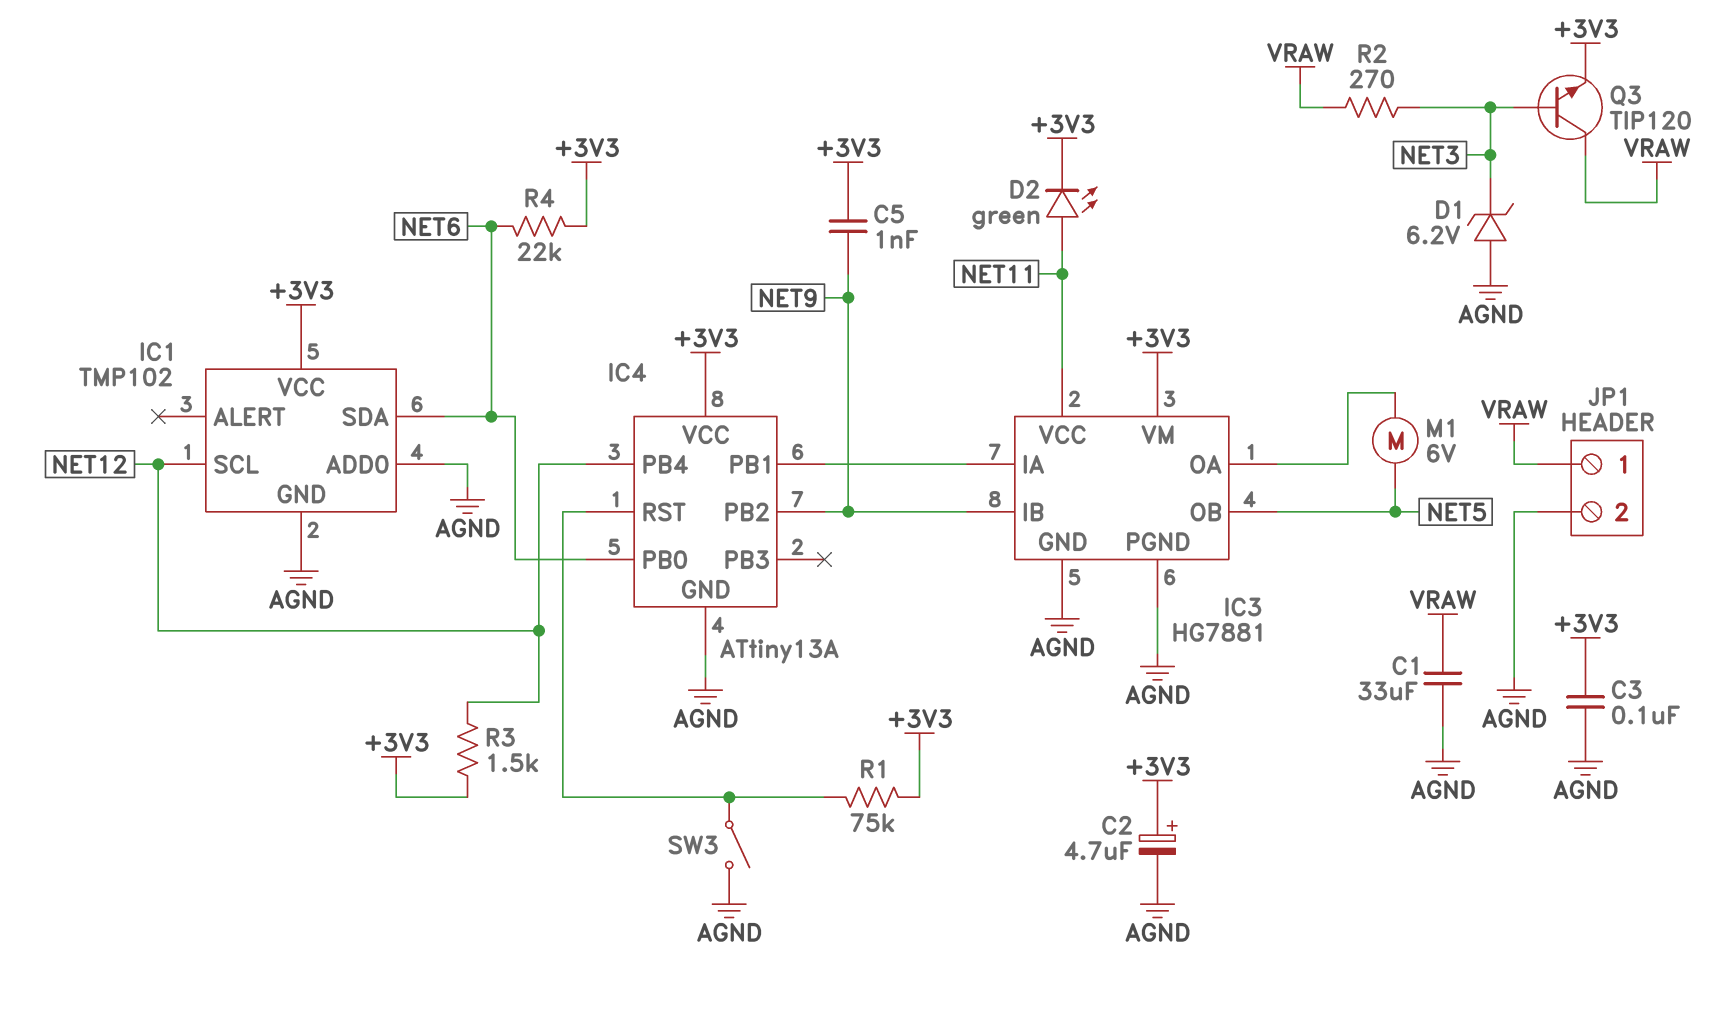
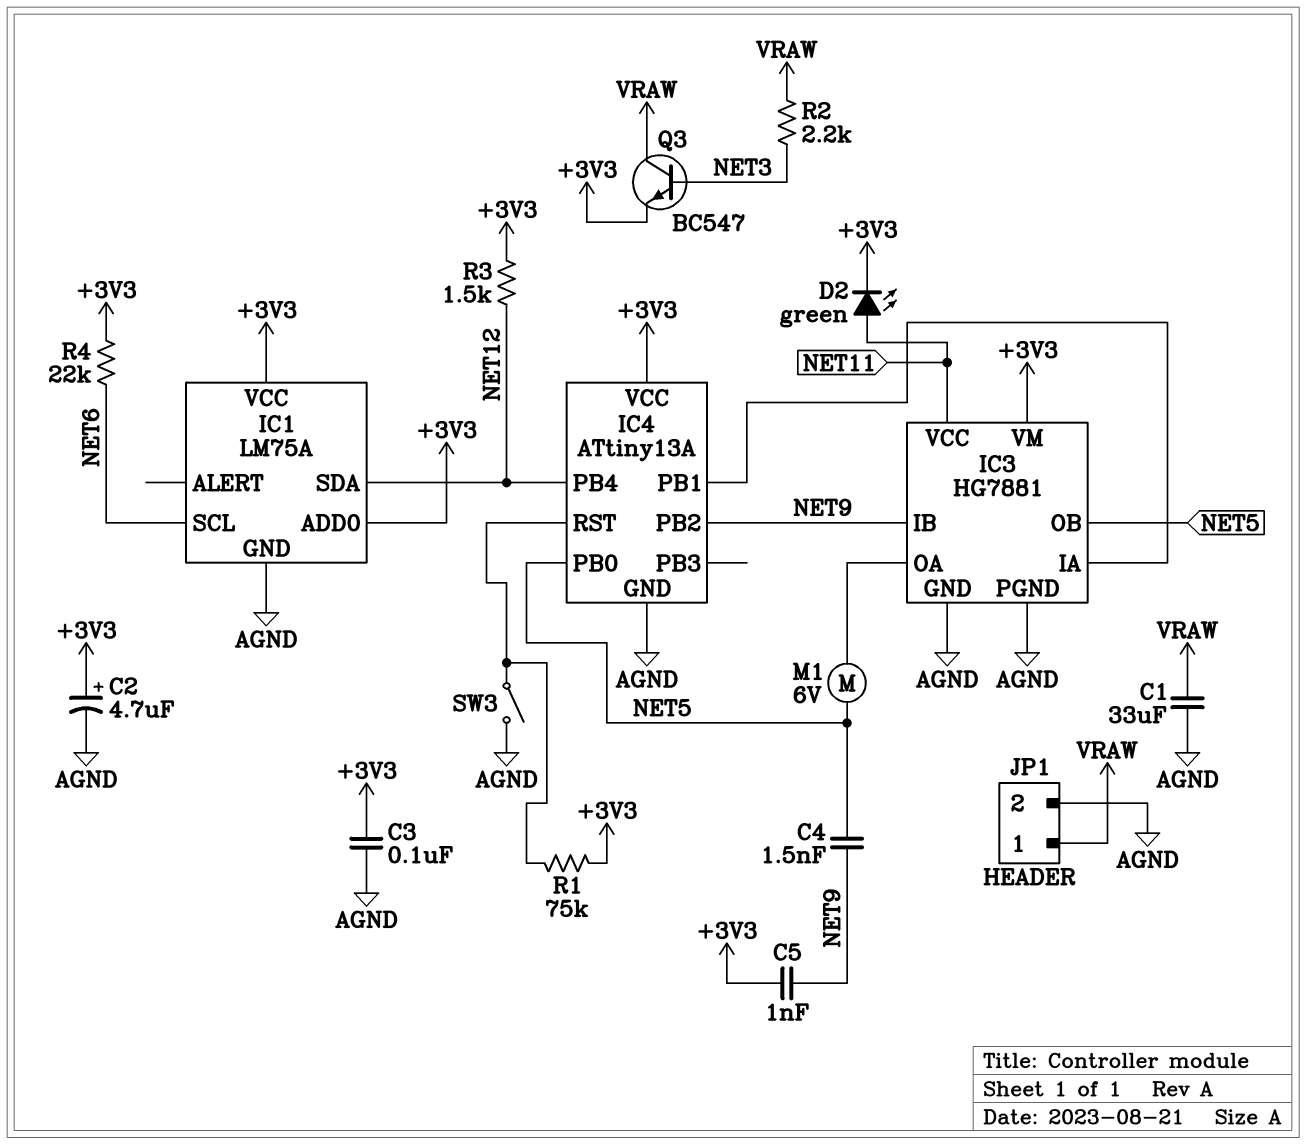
C4: none -> 1.5nF (NET5, NET9)
D1: zener 6.2V (A AGND, K NET3) -> none
IC1: TMP102 -> LM75A
IC1 pin ADD0: AGND -> +3V3
IC1 pin SCL: NET12 -> NET6
IC1 pin SDA: NET6 -> NET12
IC4 pin PB0: NET6 -> NET5
Q3: NPN TIP120 (B NET3, C VRAW, E +3V3) -> NPN BC547 (B NET3, C VRAW, E +3V3)
R2: 270 (NET3, VRAW) -> 2.2k (NET3, VRAW)

